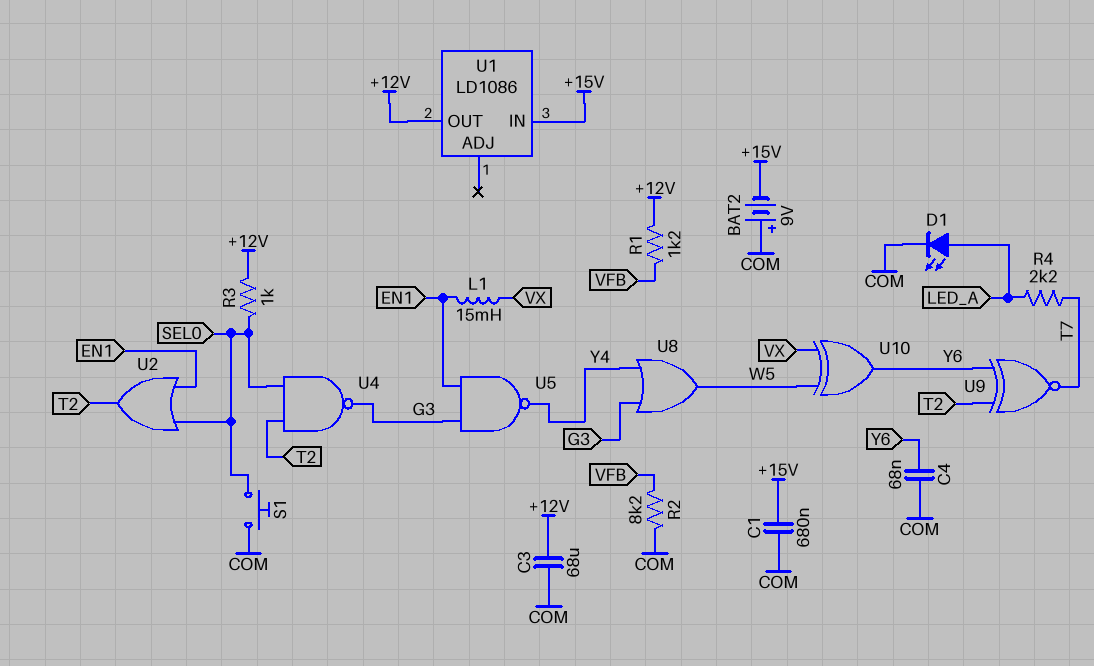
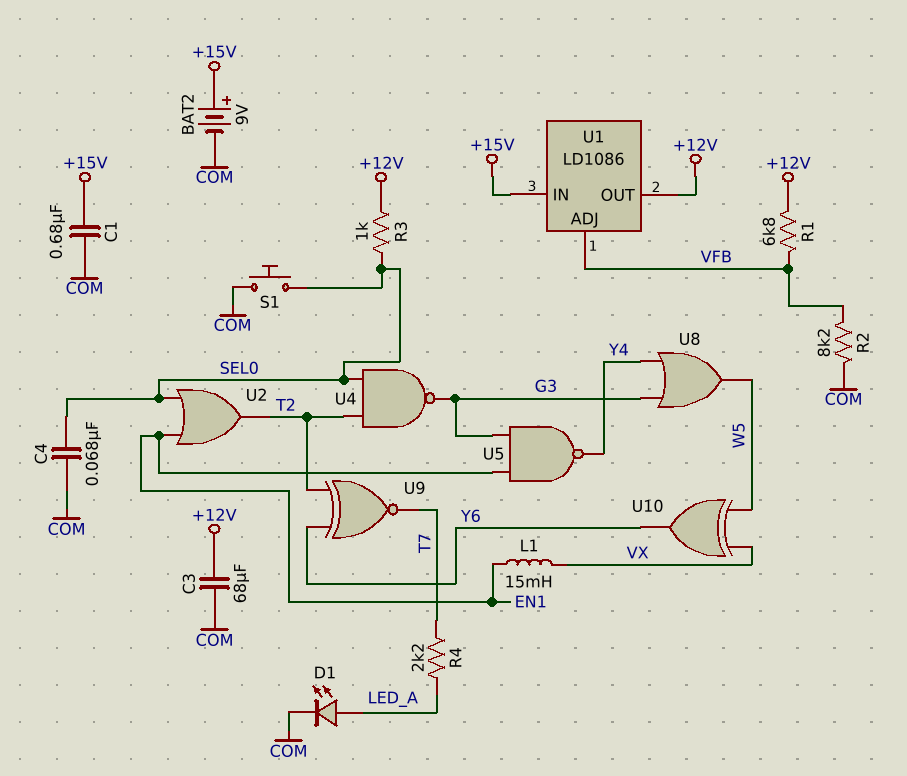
BAT2: 9V (plus COM, minus +15V) -> 9V (plus +15V, minus COM)
C4: 68nF (COM, Y6) -> 68nF (COM, SEL0)
R1: 1.2k (+12V, VFB) -> 6.8k (+12V, VFB)
U1 pin ADJ: none -> VFB

